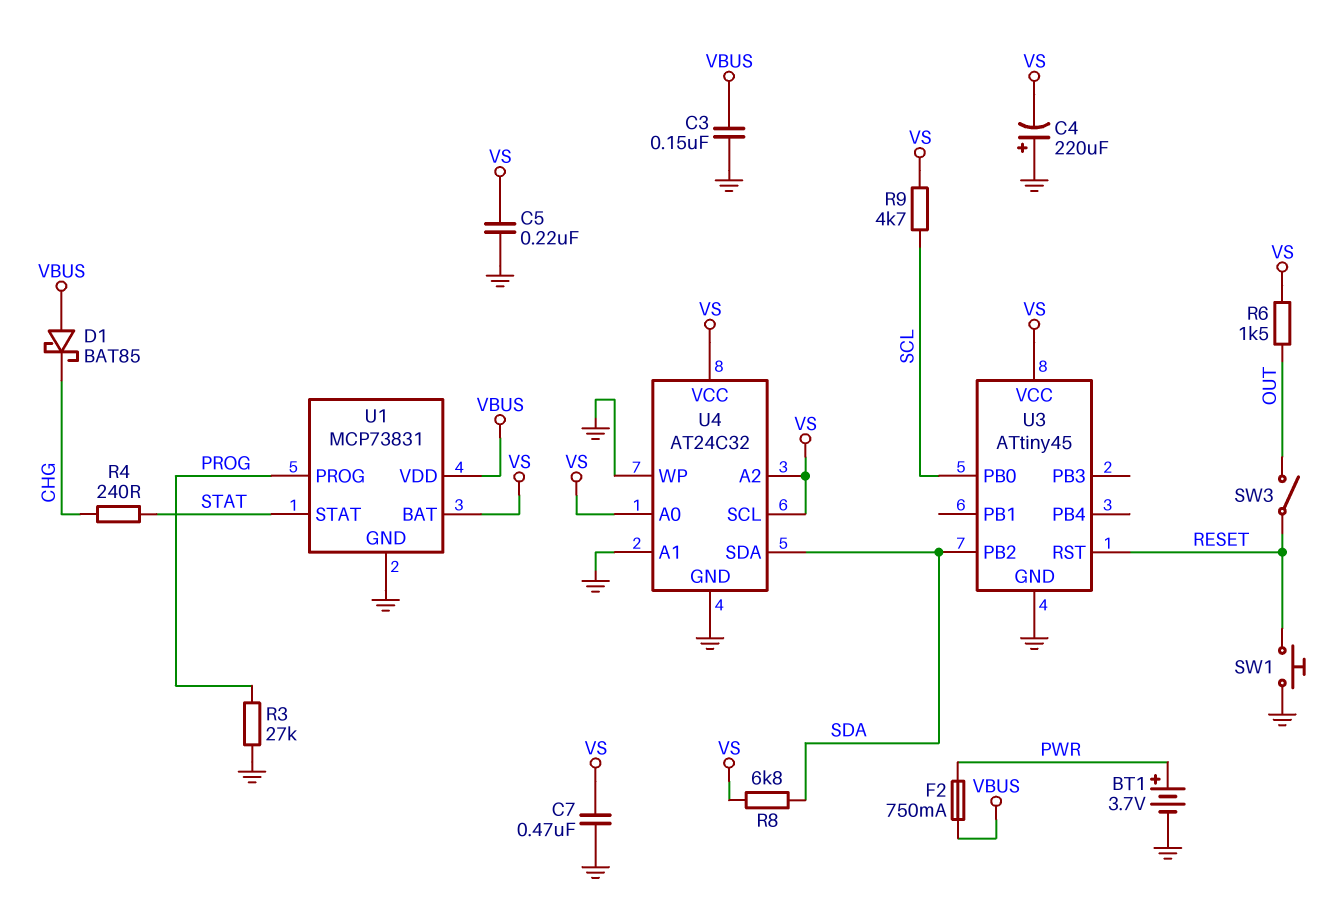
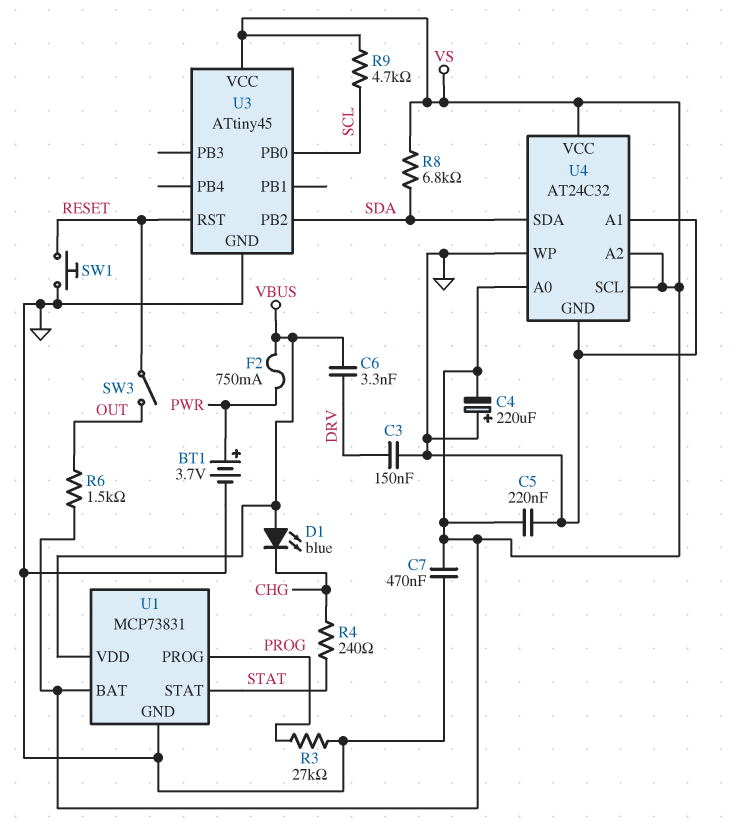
C3: 150nF (GND, VBUS) -> 150nF (DRV, GND)
C6: none -> 3.3nF (DRV, VBUS)
D1: schottky BAT85 (A VBUS, K CHG) -> LED blue (A VBUS, K CHG)

